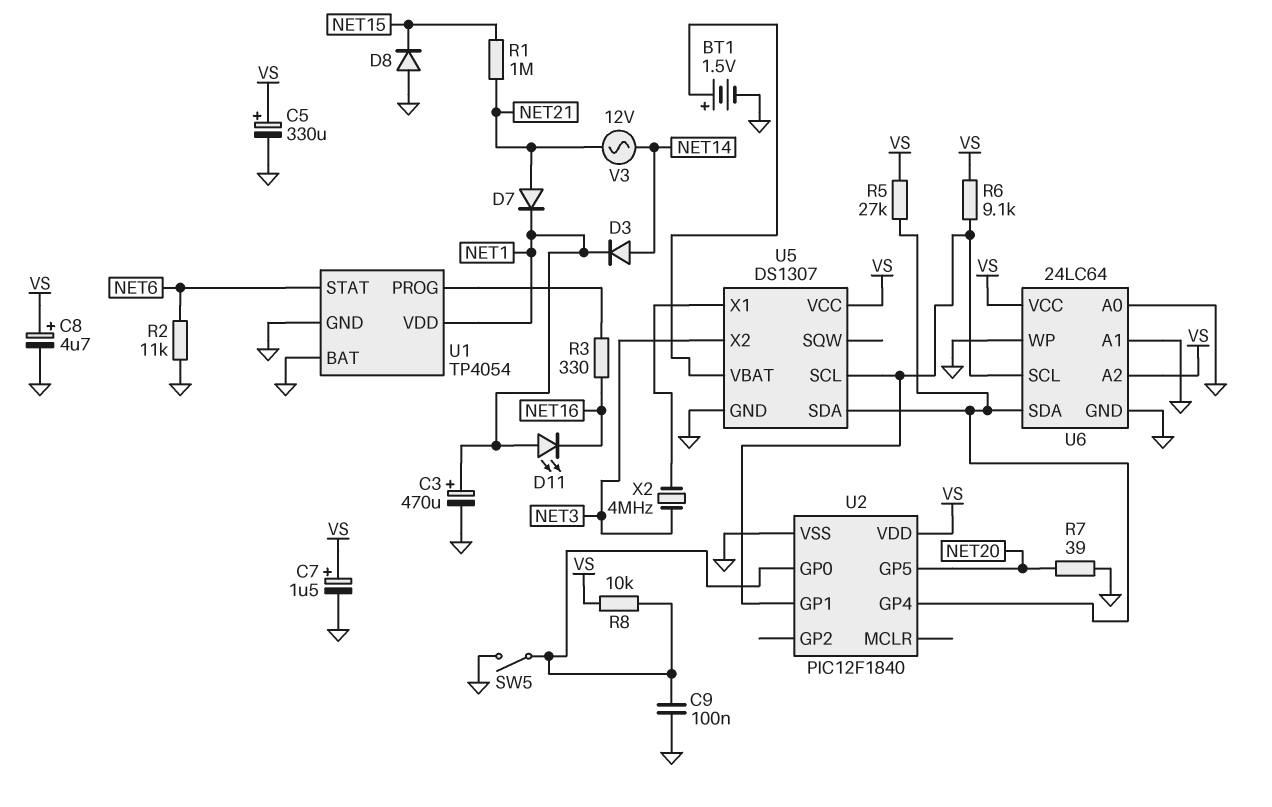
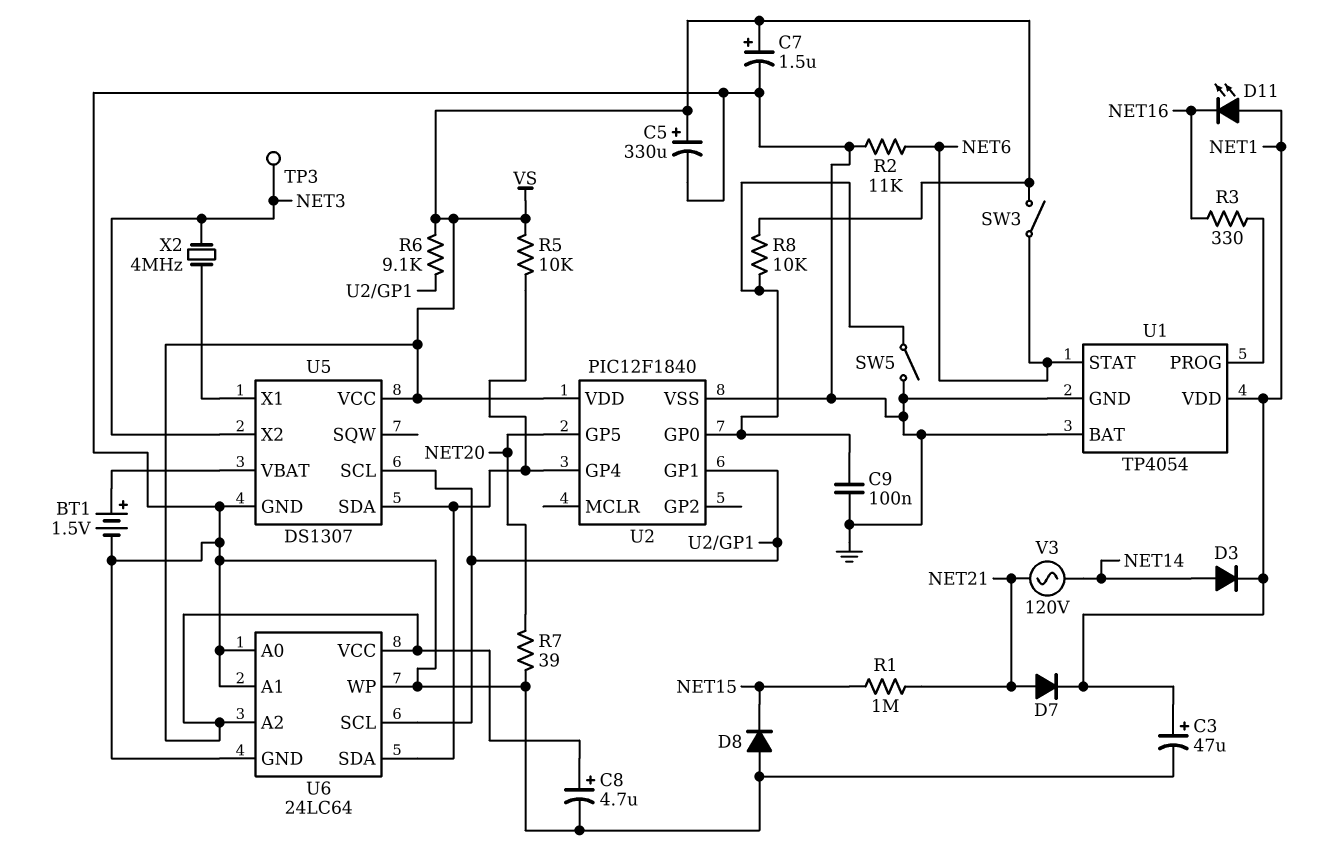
C3: 470uF (plus NET1, minus GND) -> 47uF (plus NET1, minus GND)
R5: 27k (U2/GP4, VS) -> 10k (U2/GP4, VS)
SW3: none -> switch (NET6, VS)
TP3: none -> test point (NET3)
V3: AC 12V (NET14, NET21) -> AC 120V (NET14, NET21)

